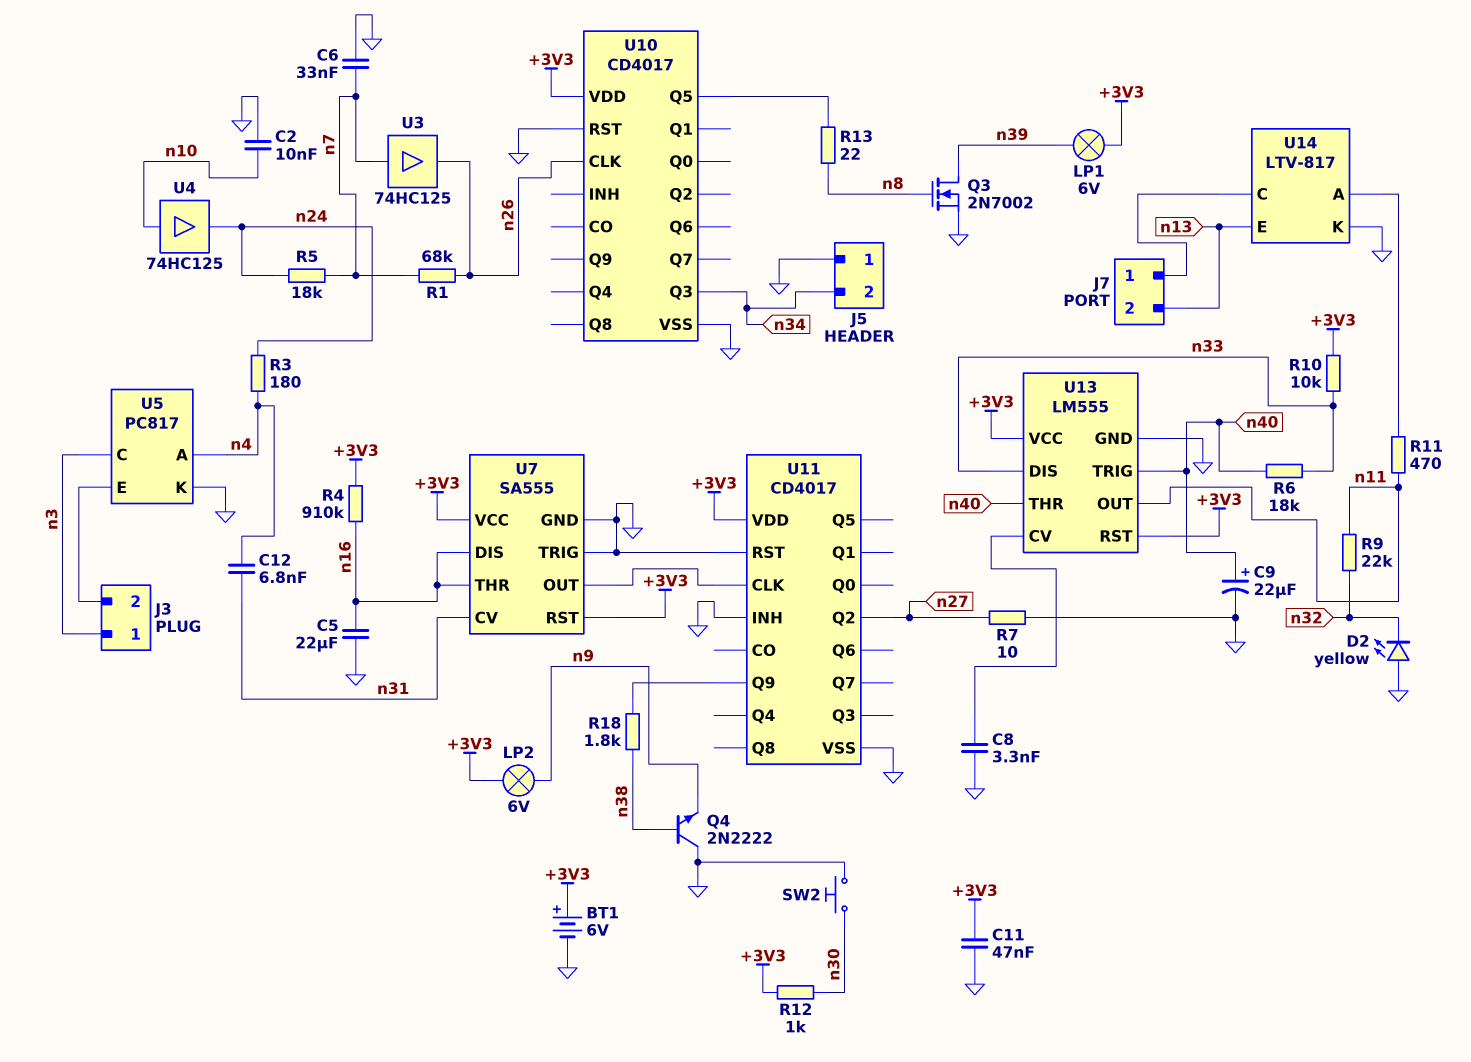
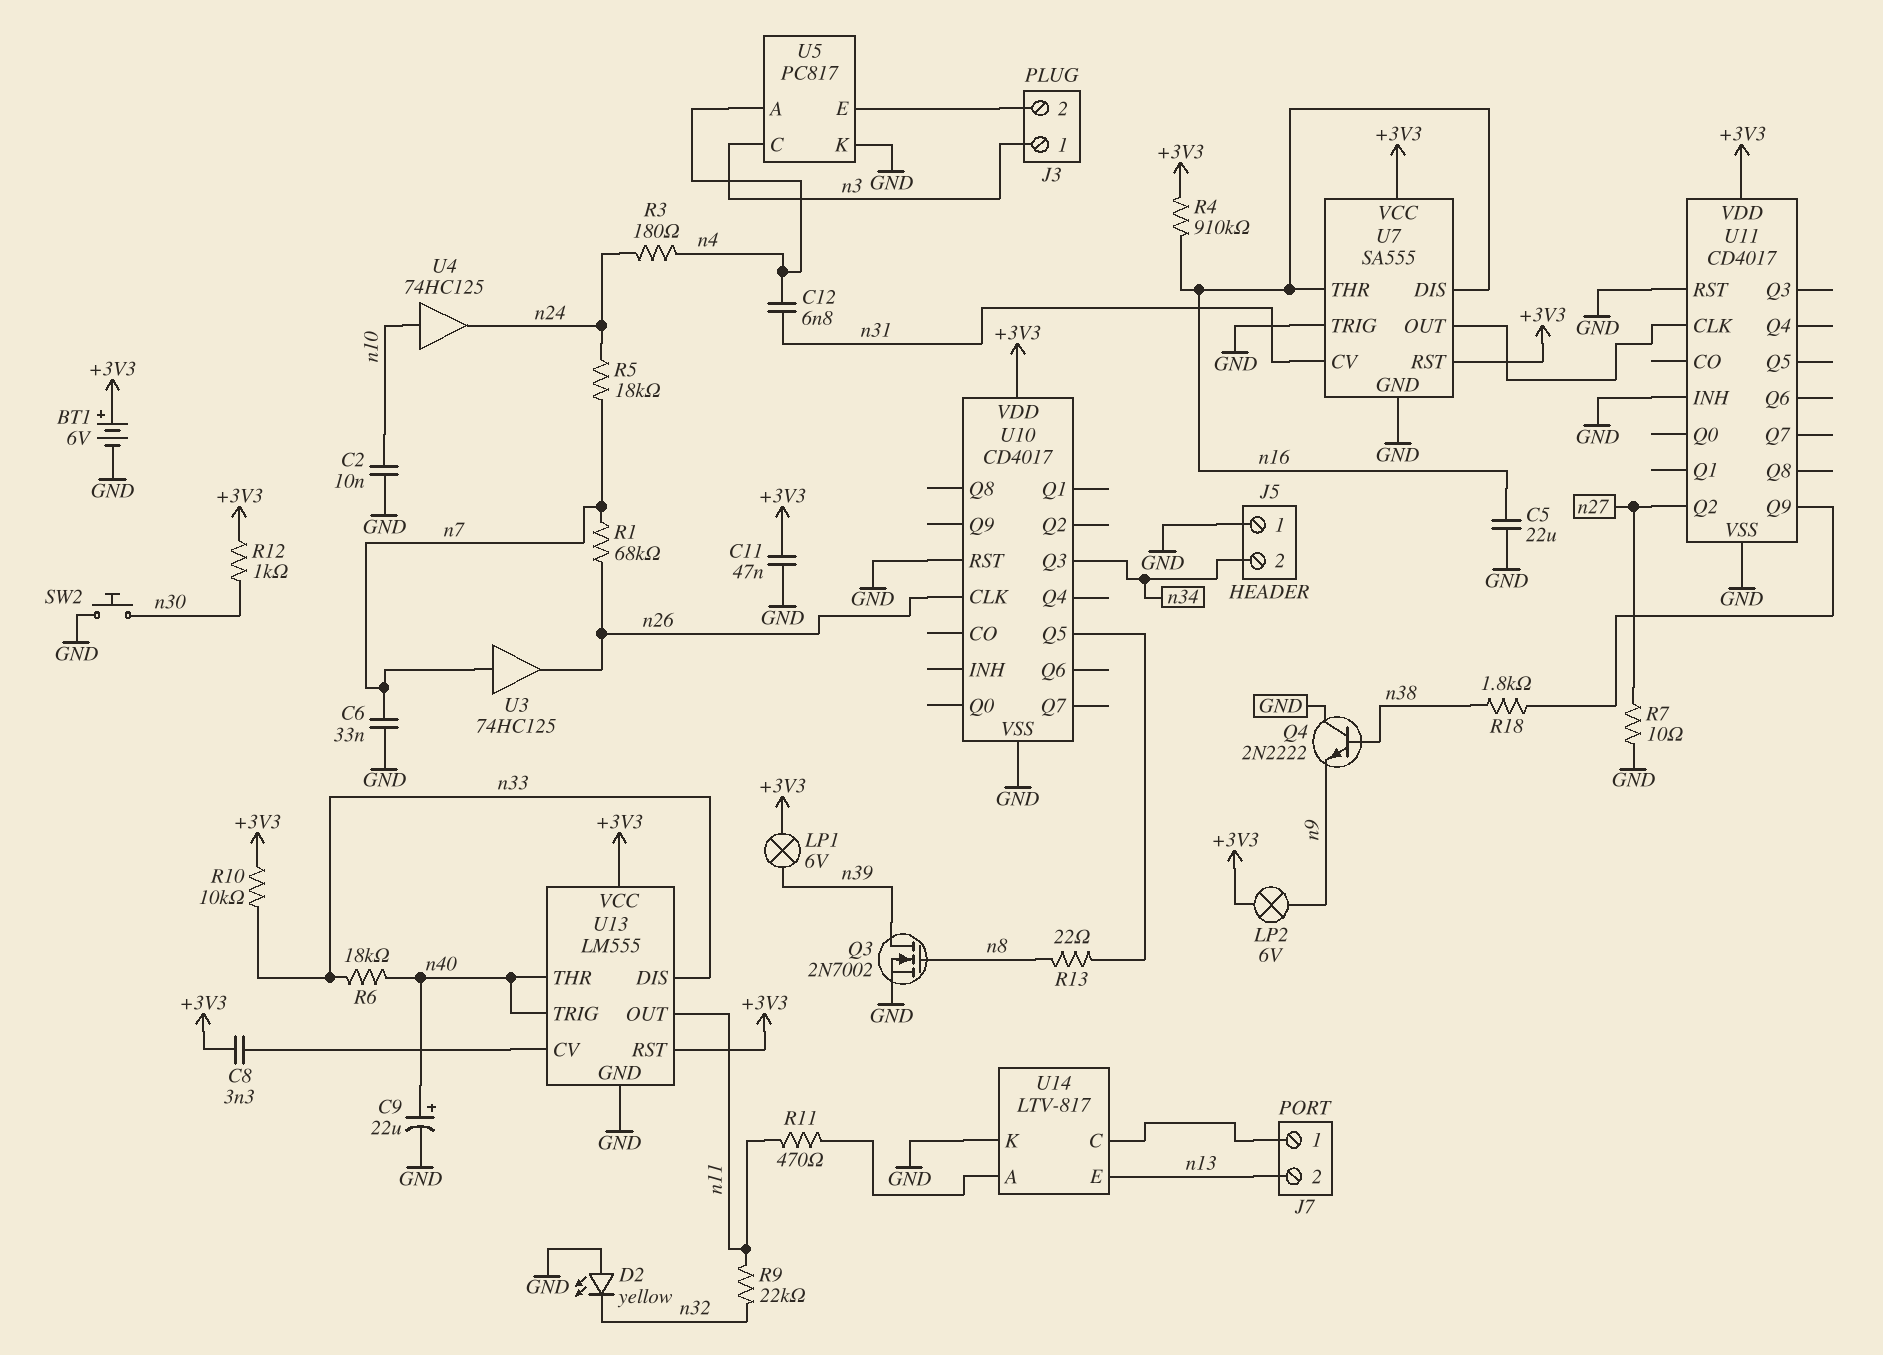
C8: 3.3nF (GND, U13/CV) -> 3.3nF (+3V3, U13/CV)

